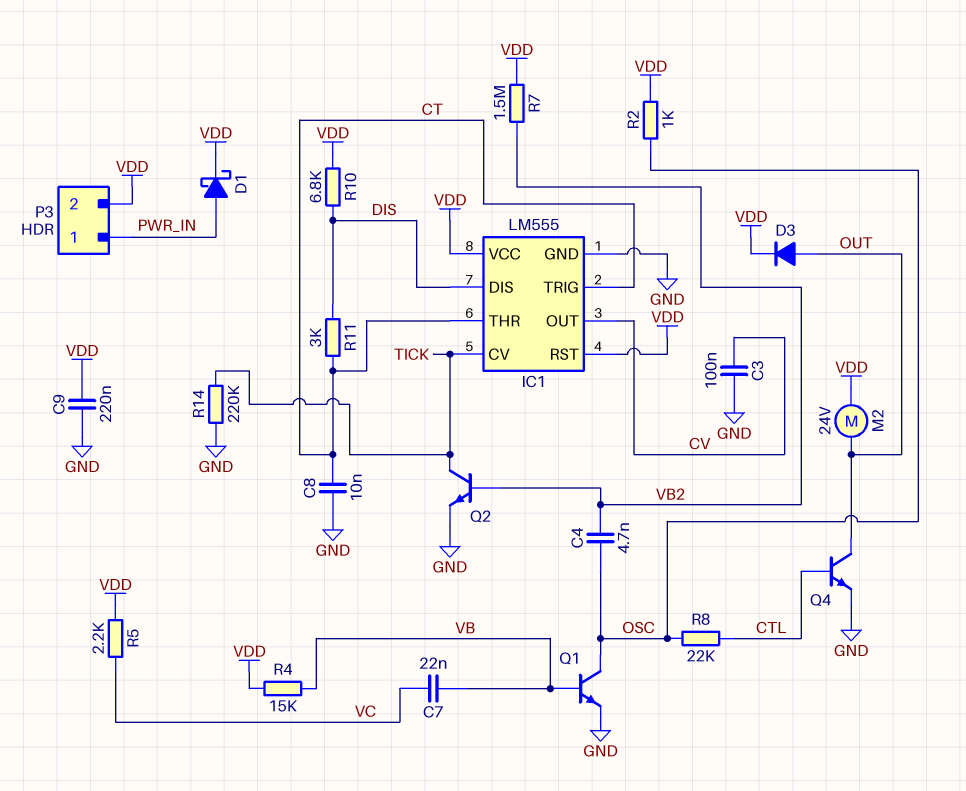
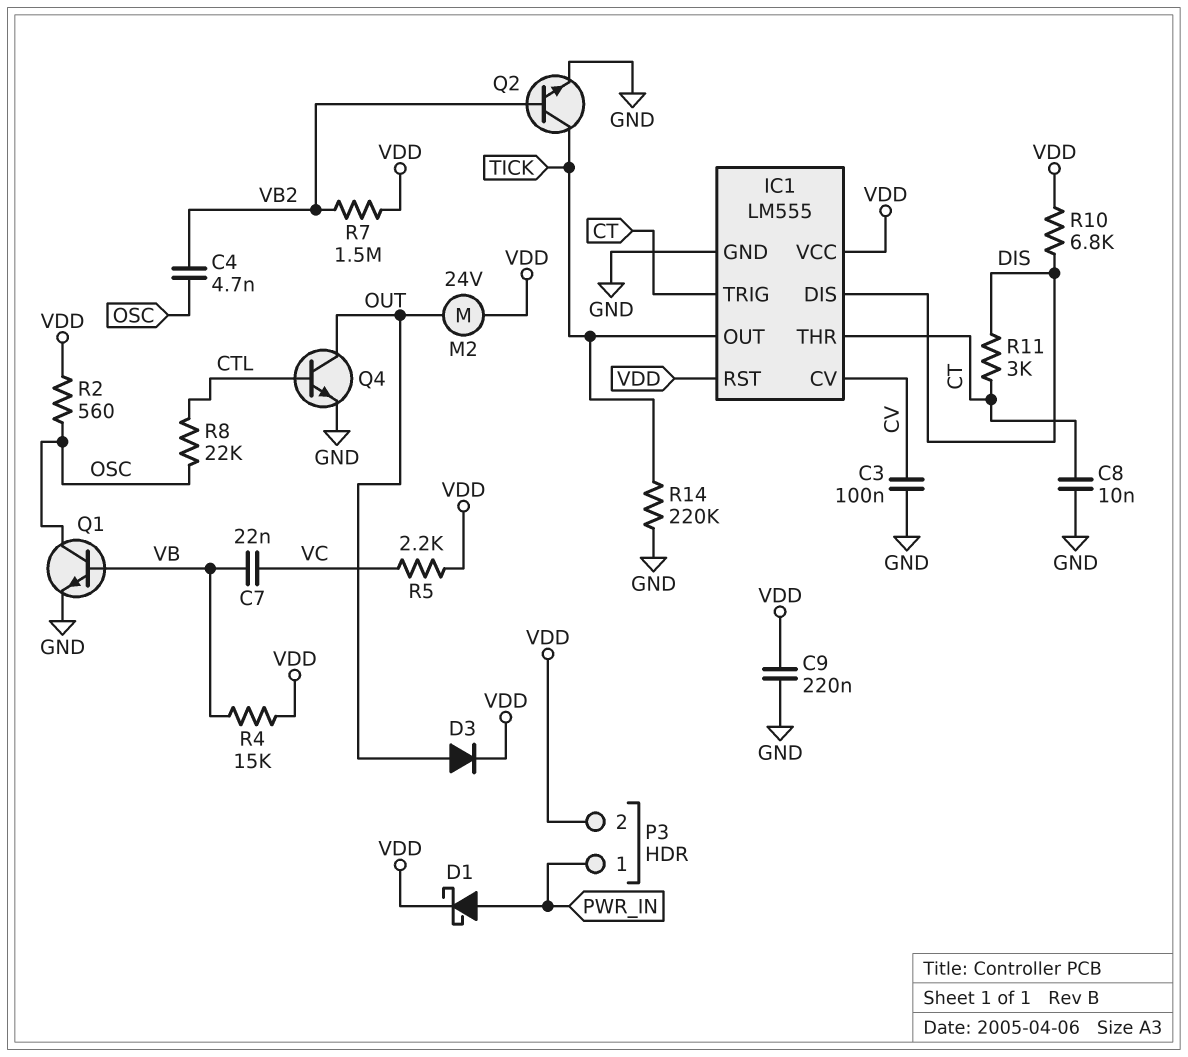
IC1 pin CV: TICK -> CV
IC1 pin OUT: CV -> TICK
R2: 1k (OSC, VDD) -> 560 (OSC, VDD)

